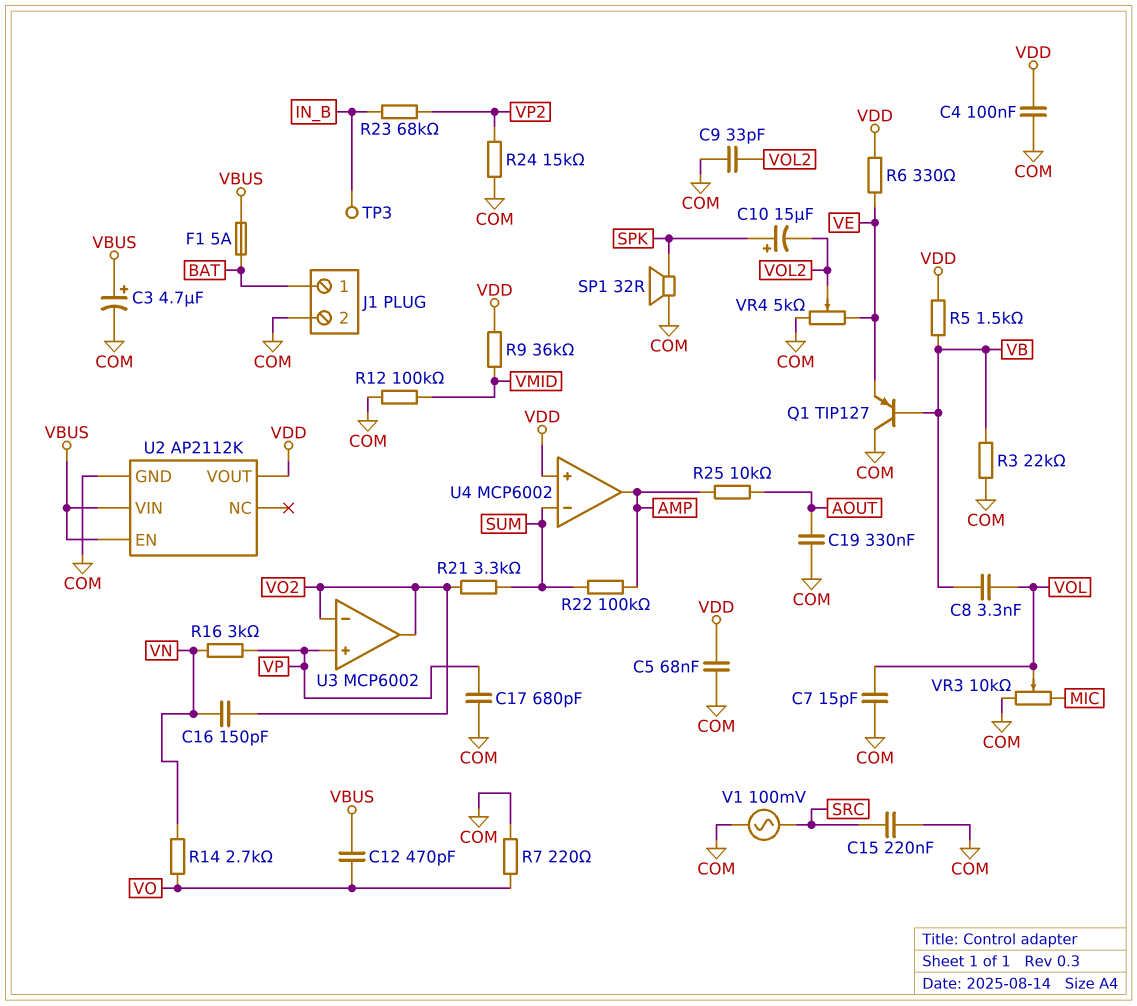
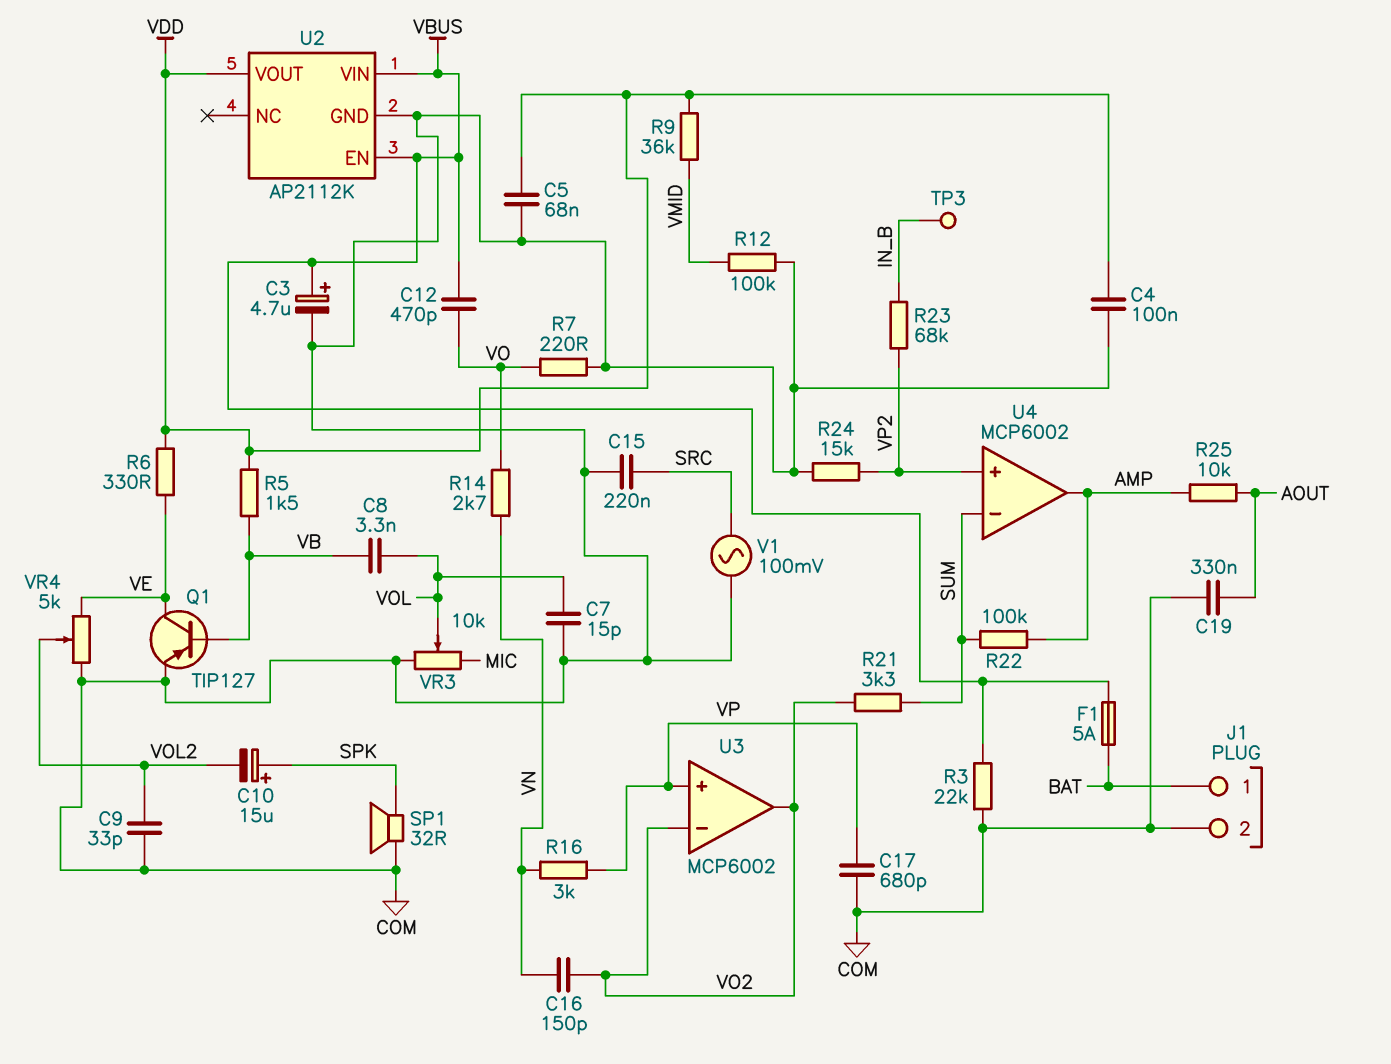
Q1: PNP TIP127 (B VB, C COM, E VE) -> PNP TIP127 (B VB, C VE, E COM)
R3: 22k (COM, VB) -> 22k (COM, VBUS)
U4 pin in+: VDD -> VP2

